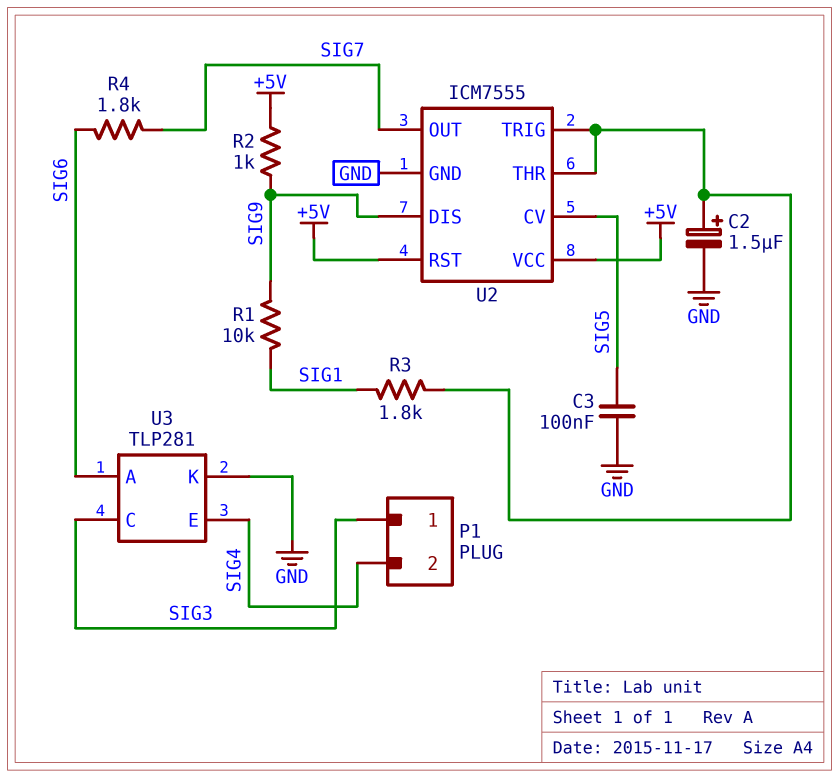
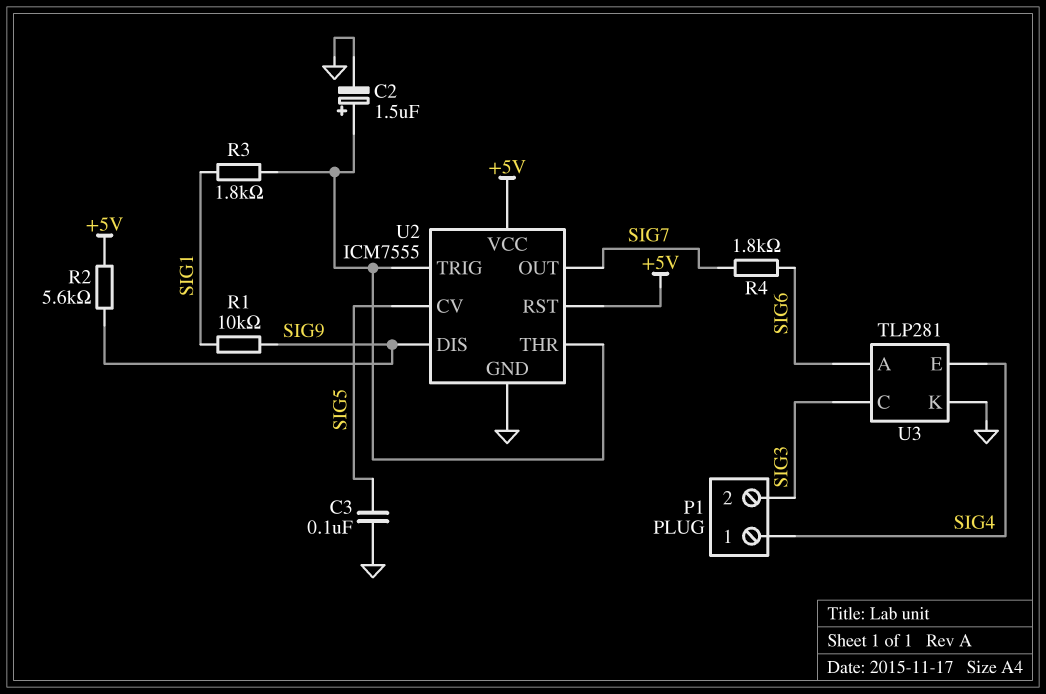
P1 pin 1: SIG3 -> SIG4
P1 pin 2: SIG4 -> SIG3
R2: 1k (+5V, SIG9) -> 5.6k (+5V, SIG9)

